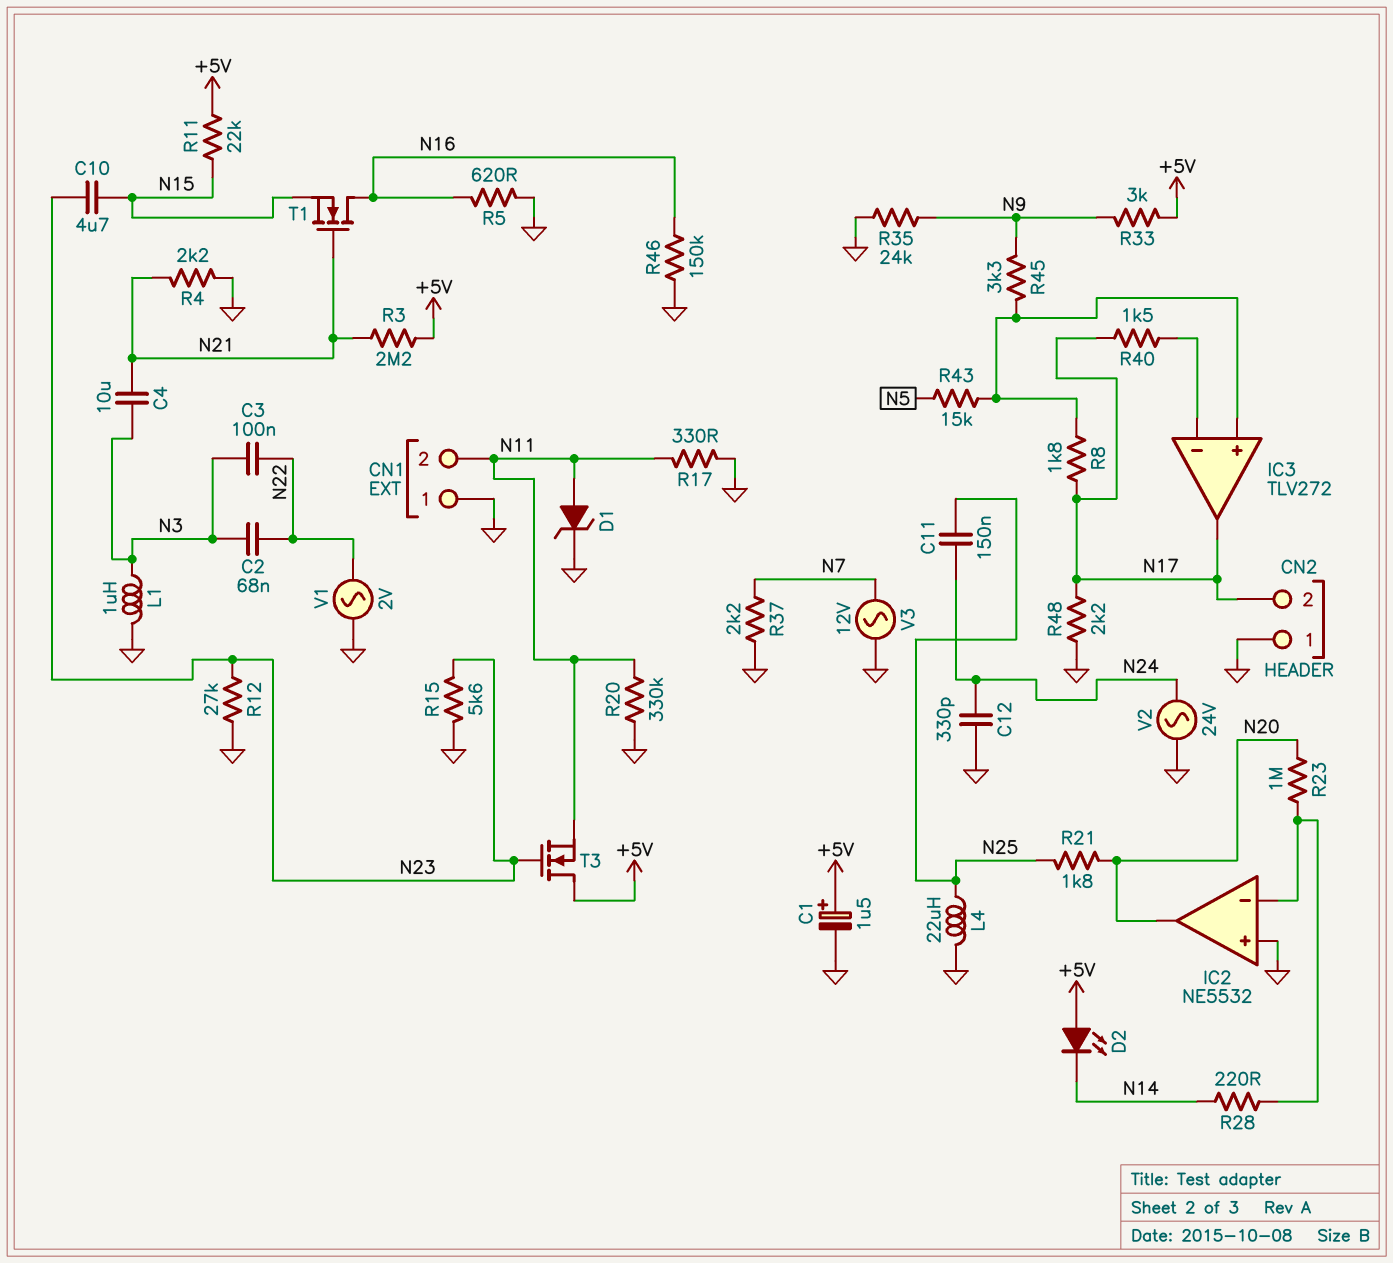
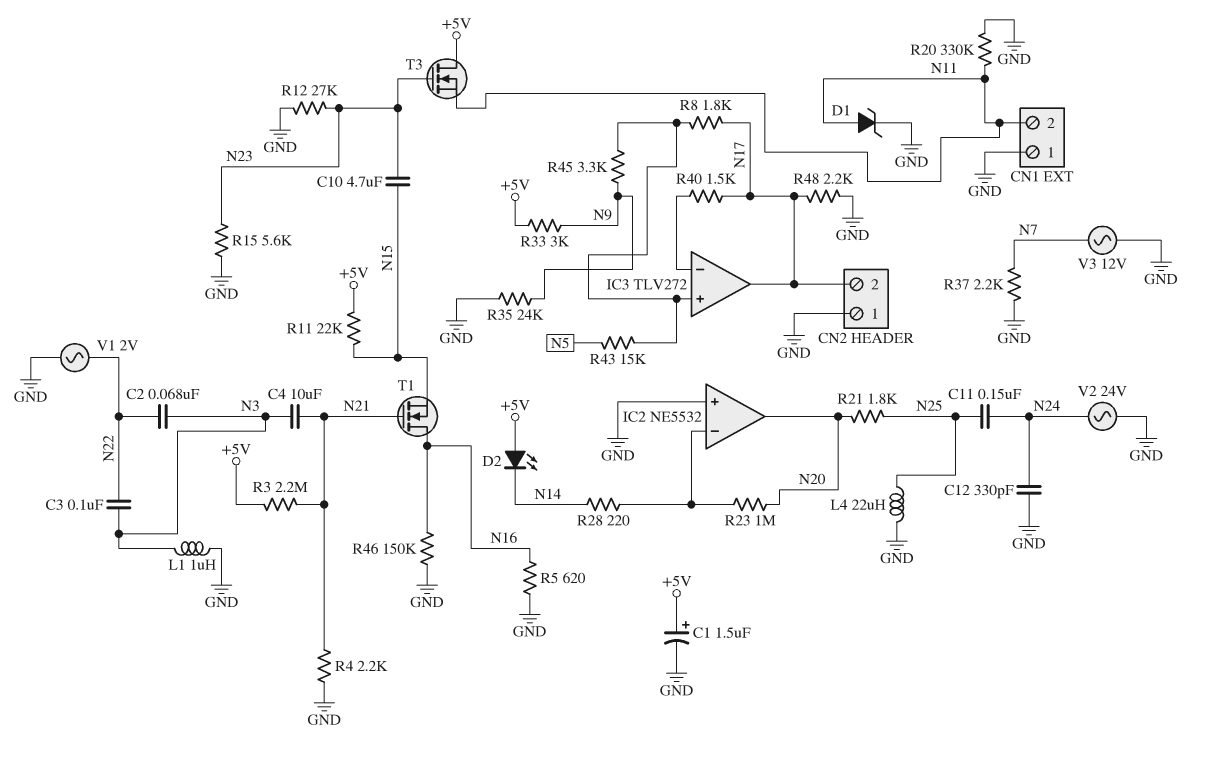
R17: 330 (GND, N11) -> none

